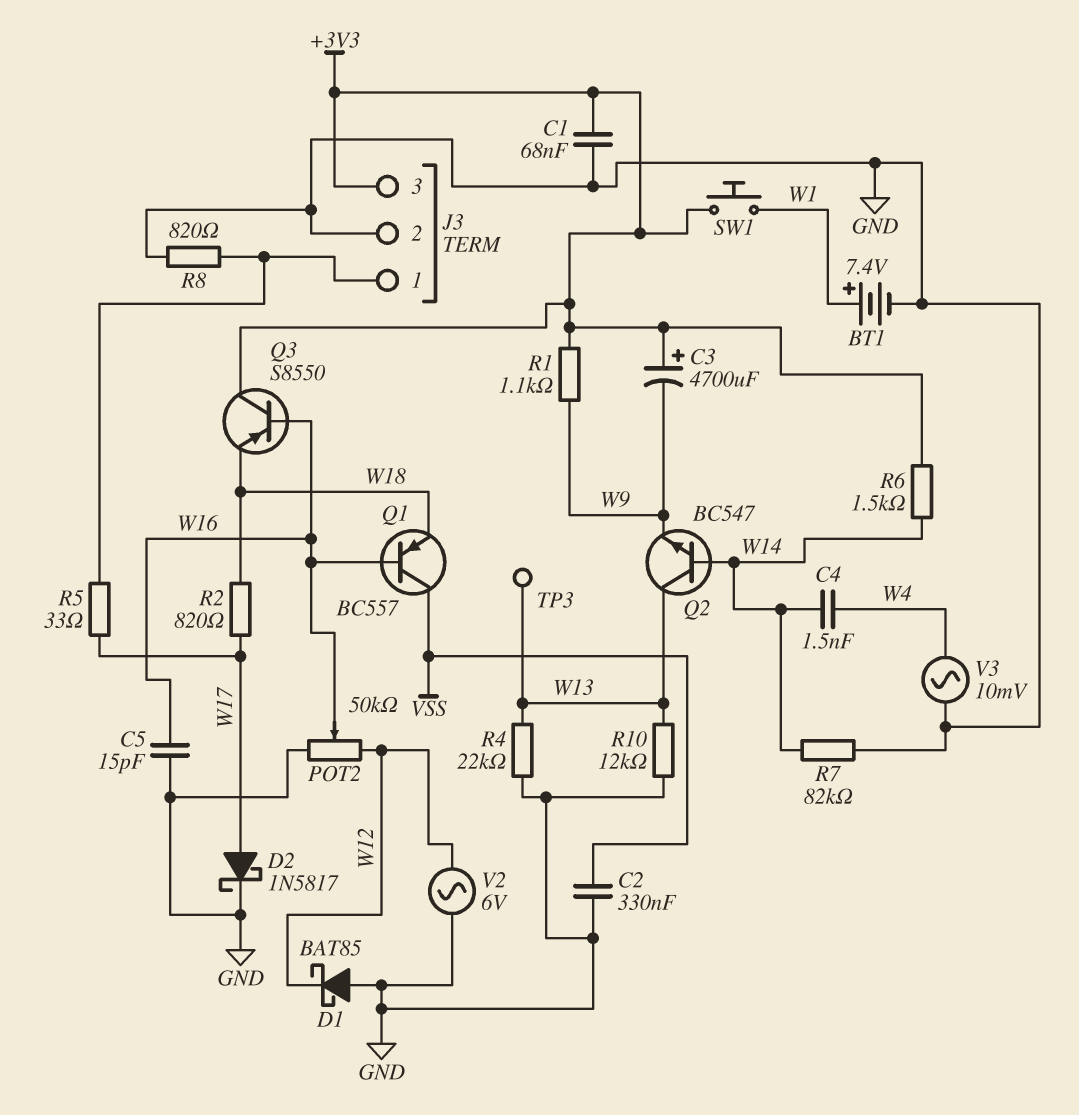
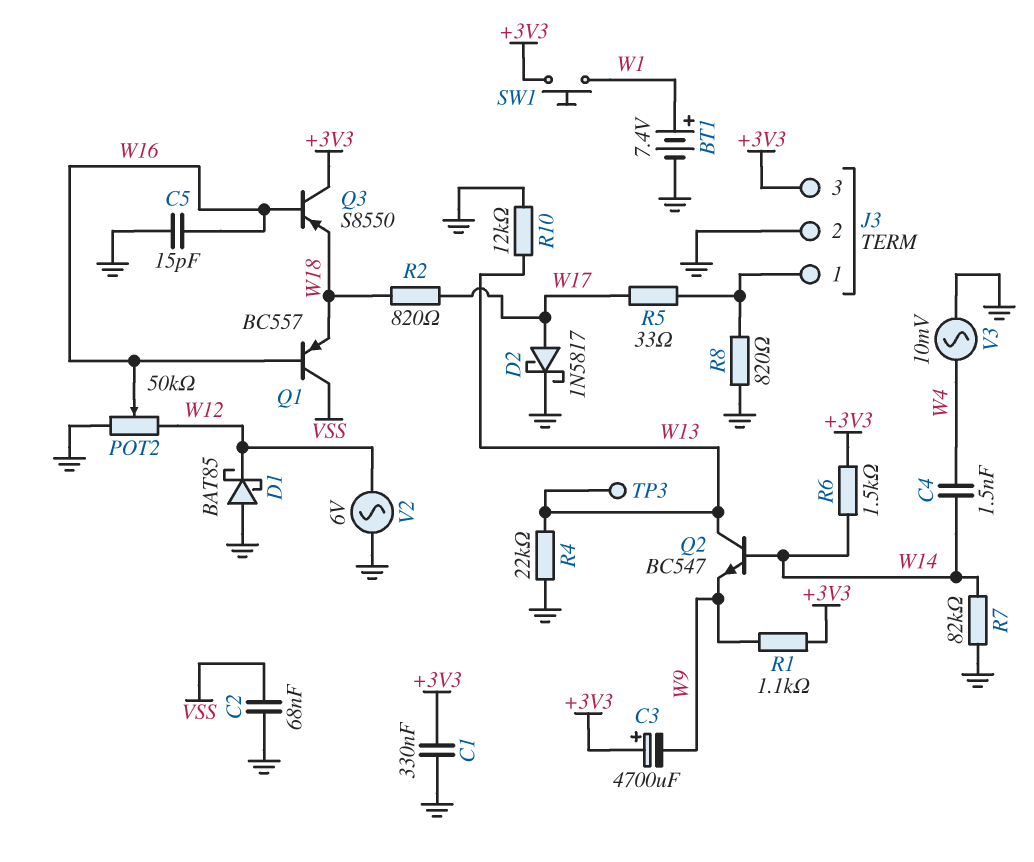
C1: 68nF (+3V3, GND) -> 330nF (+3V3, GND)
C2: 330nF (GND, VSS) -> 68nF (GND, VSS)

